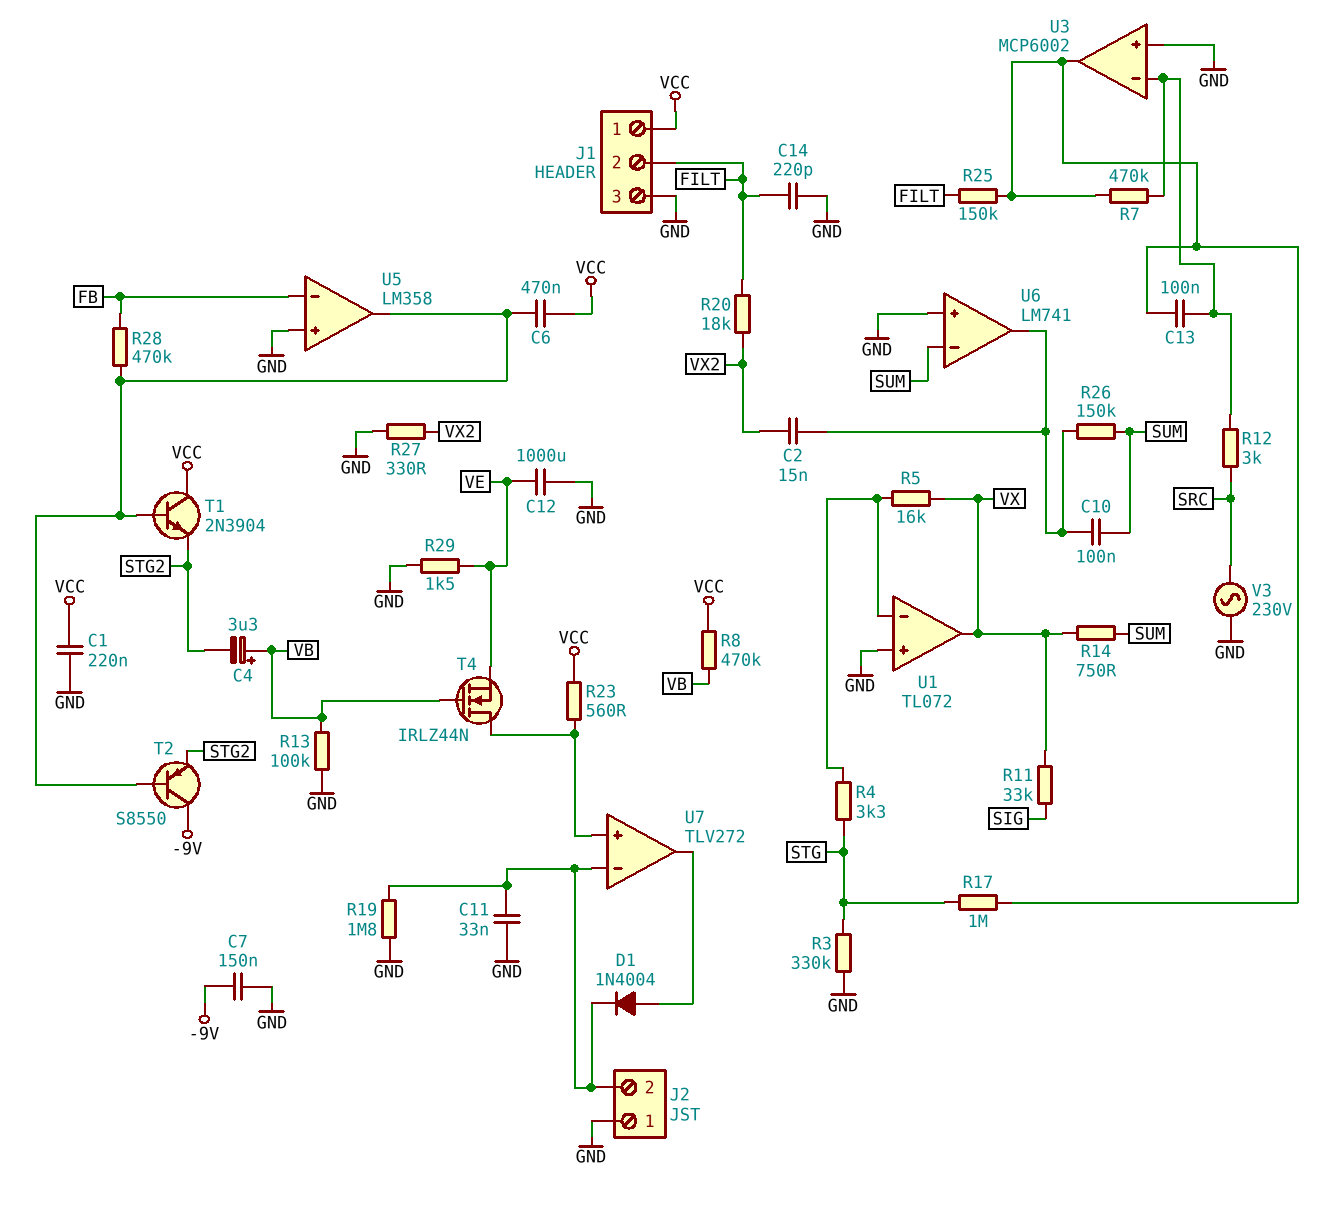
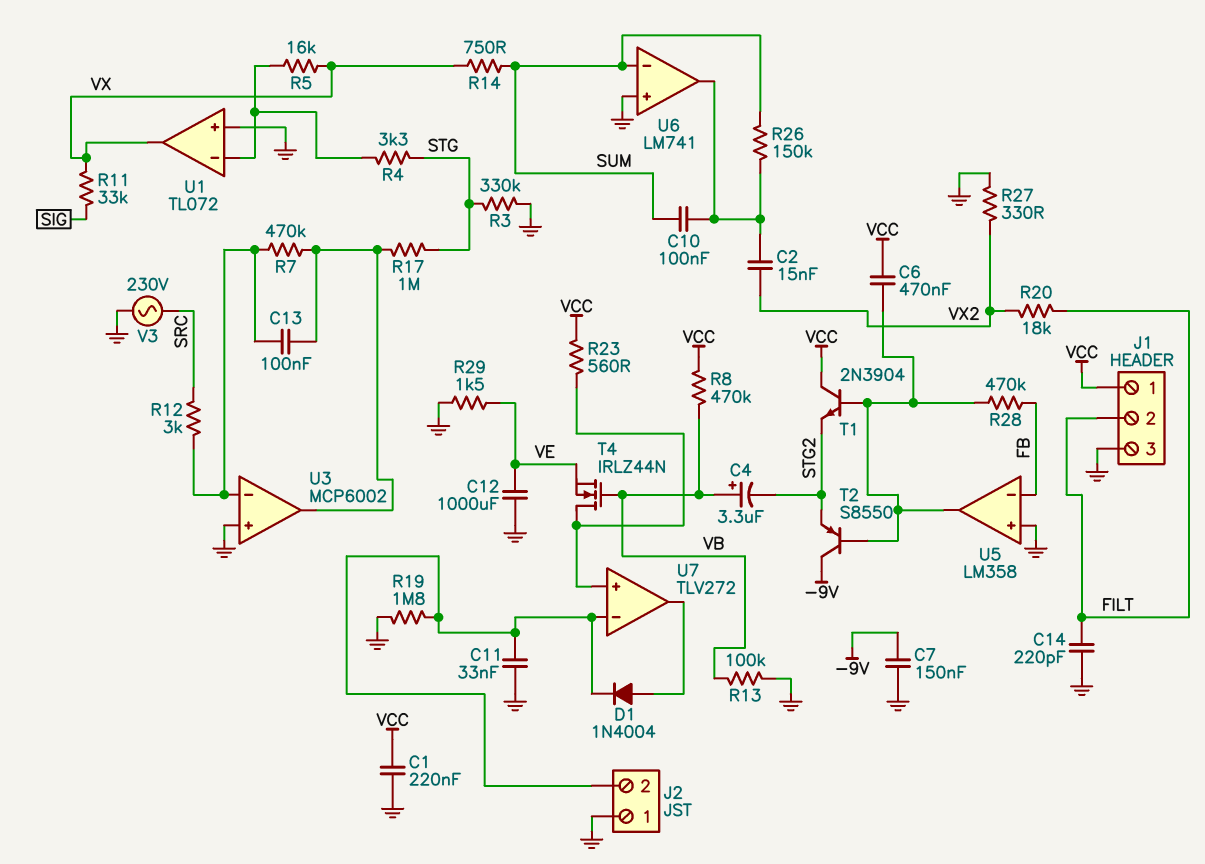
R25: 150k (FILT, U3/out) -> none

